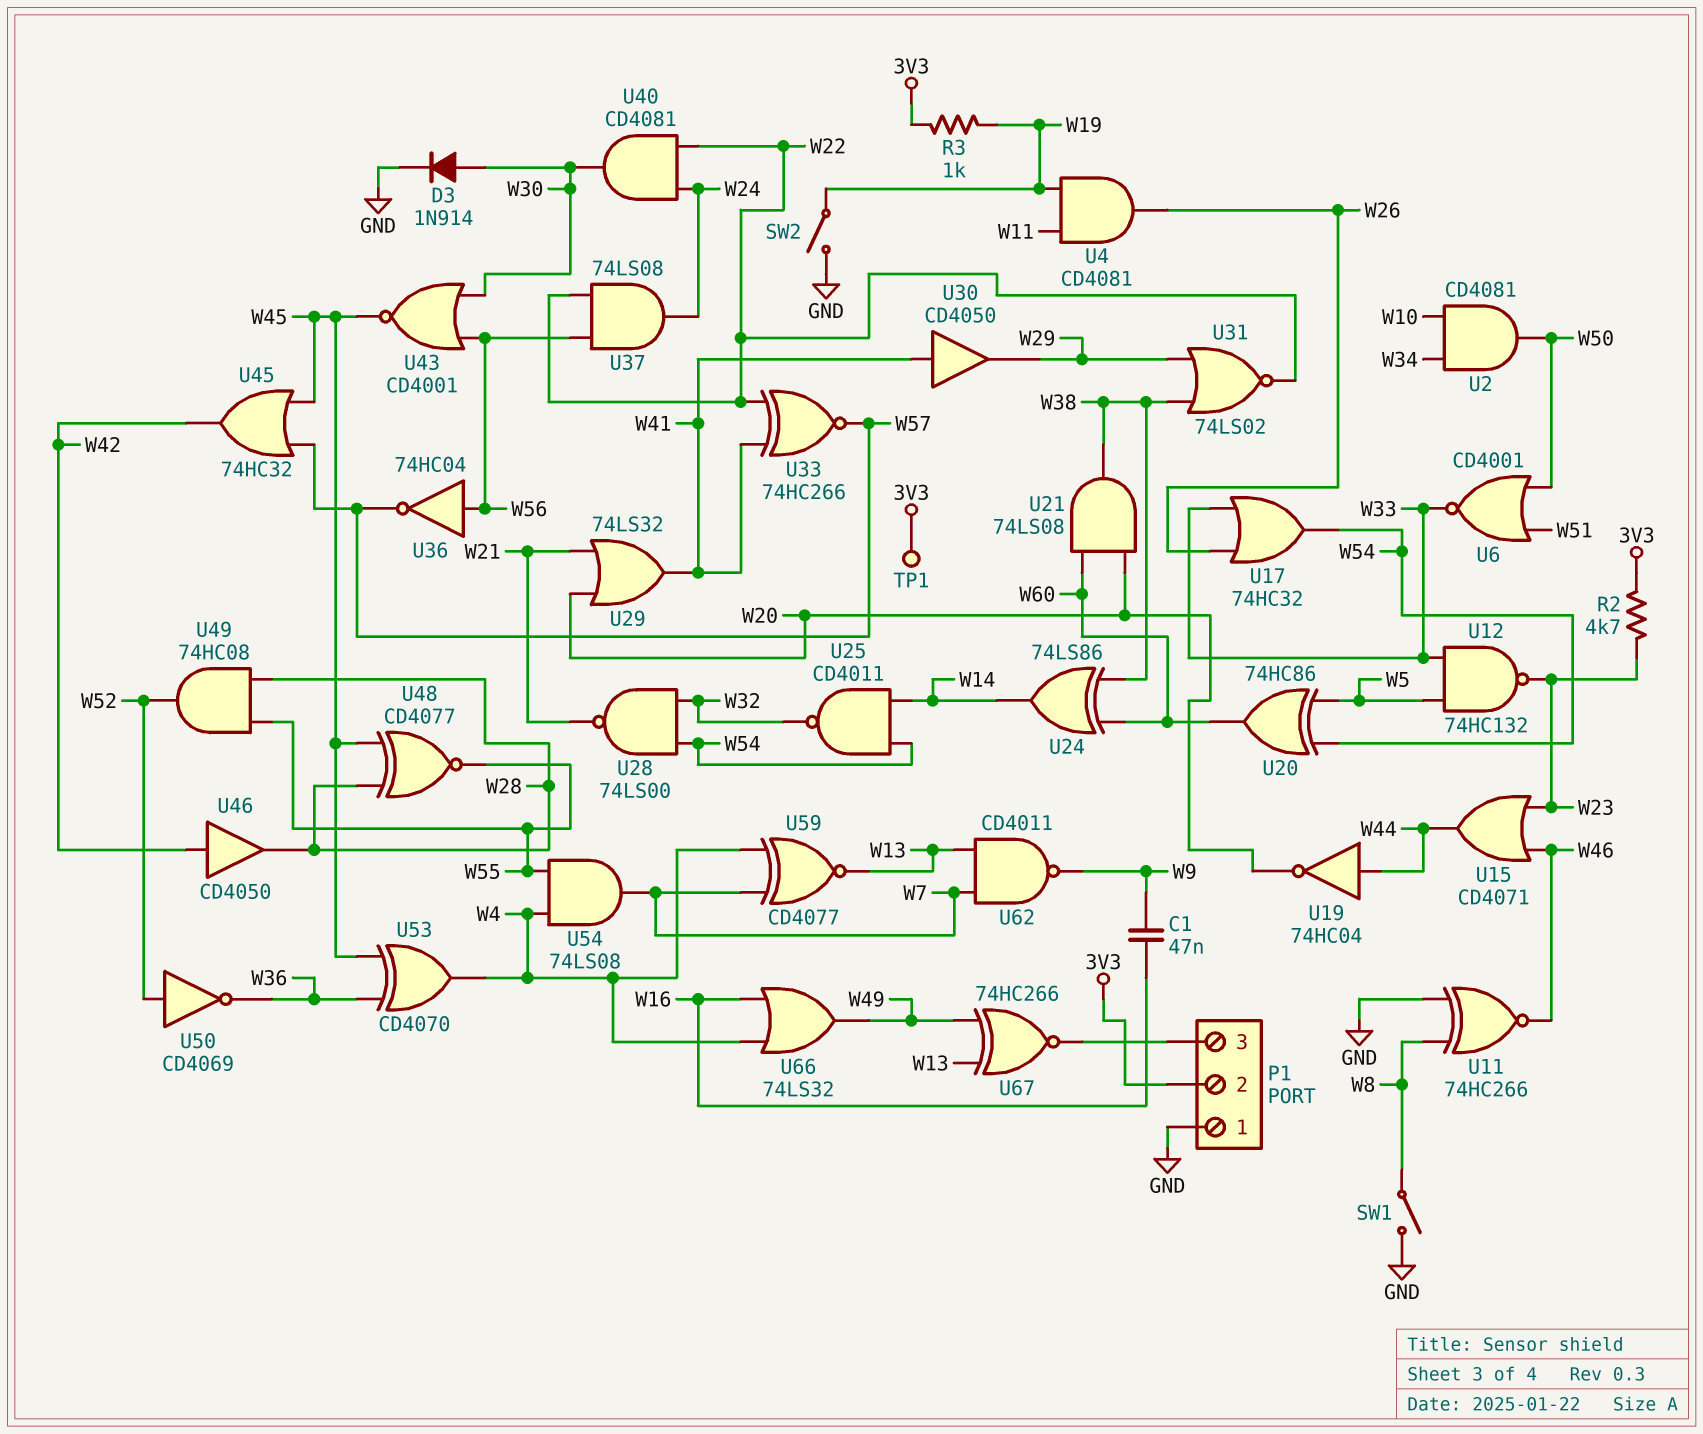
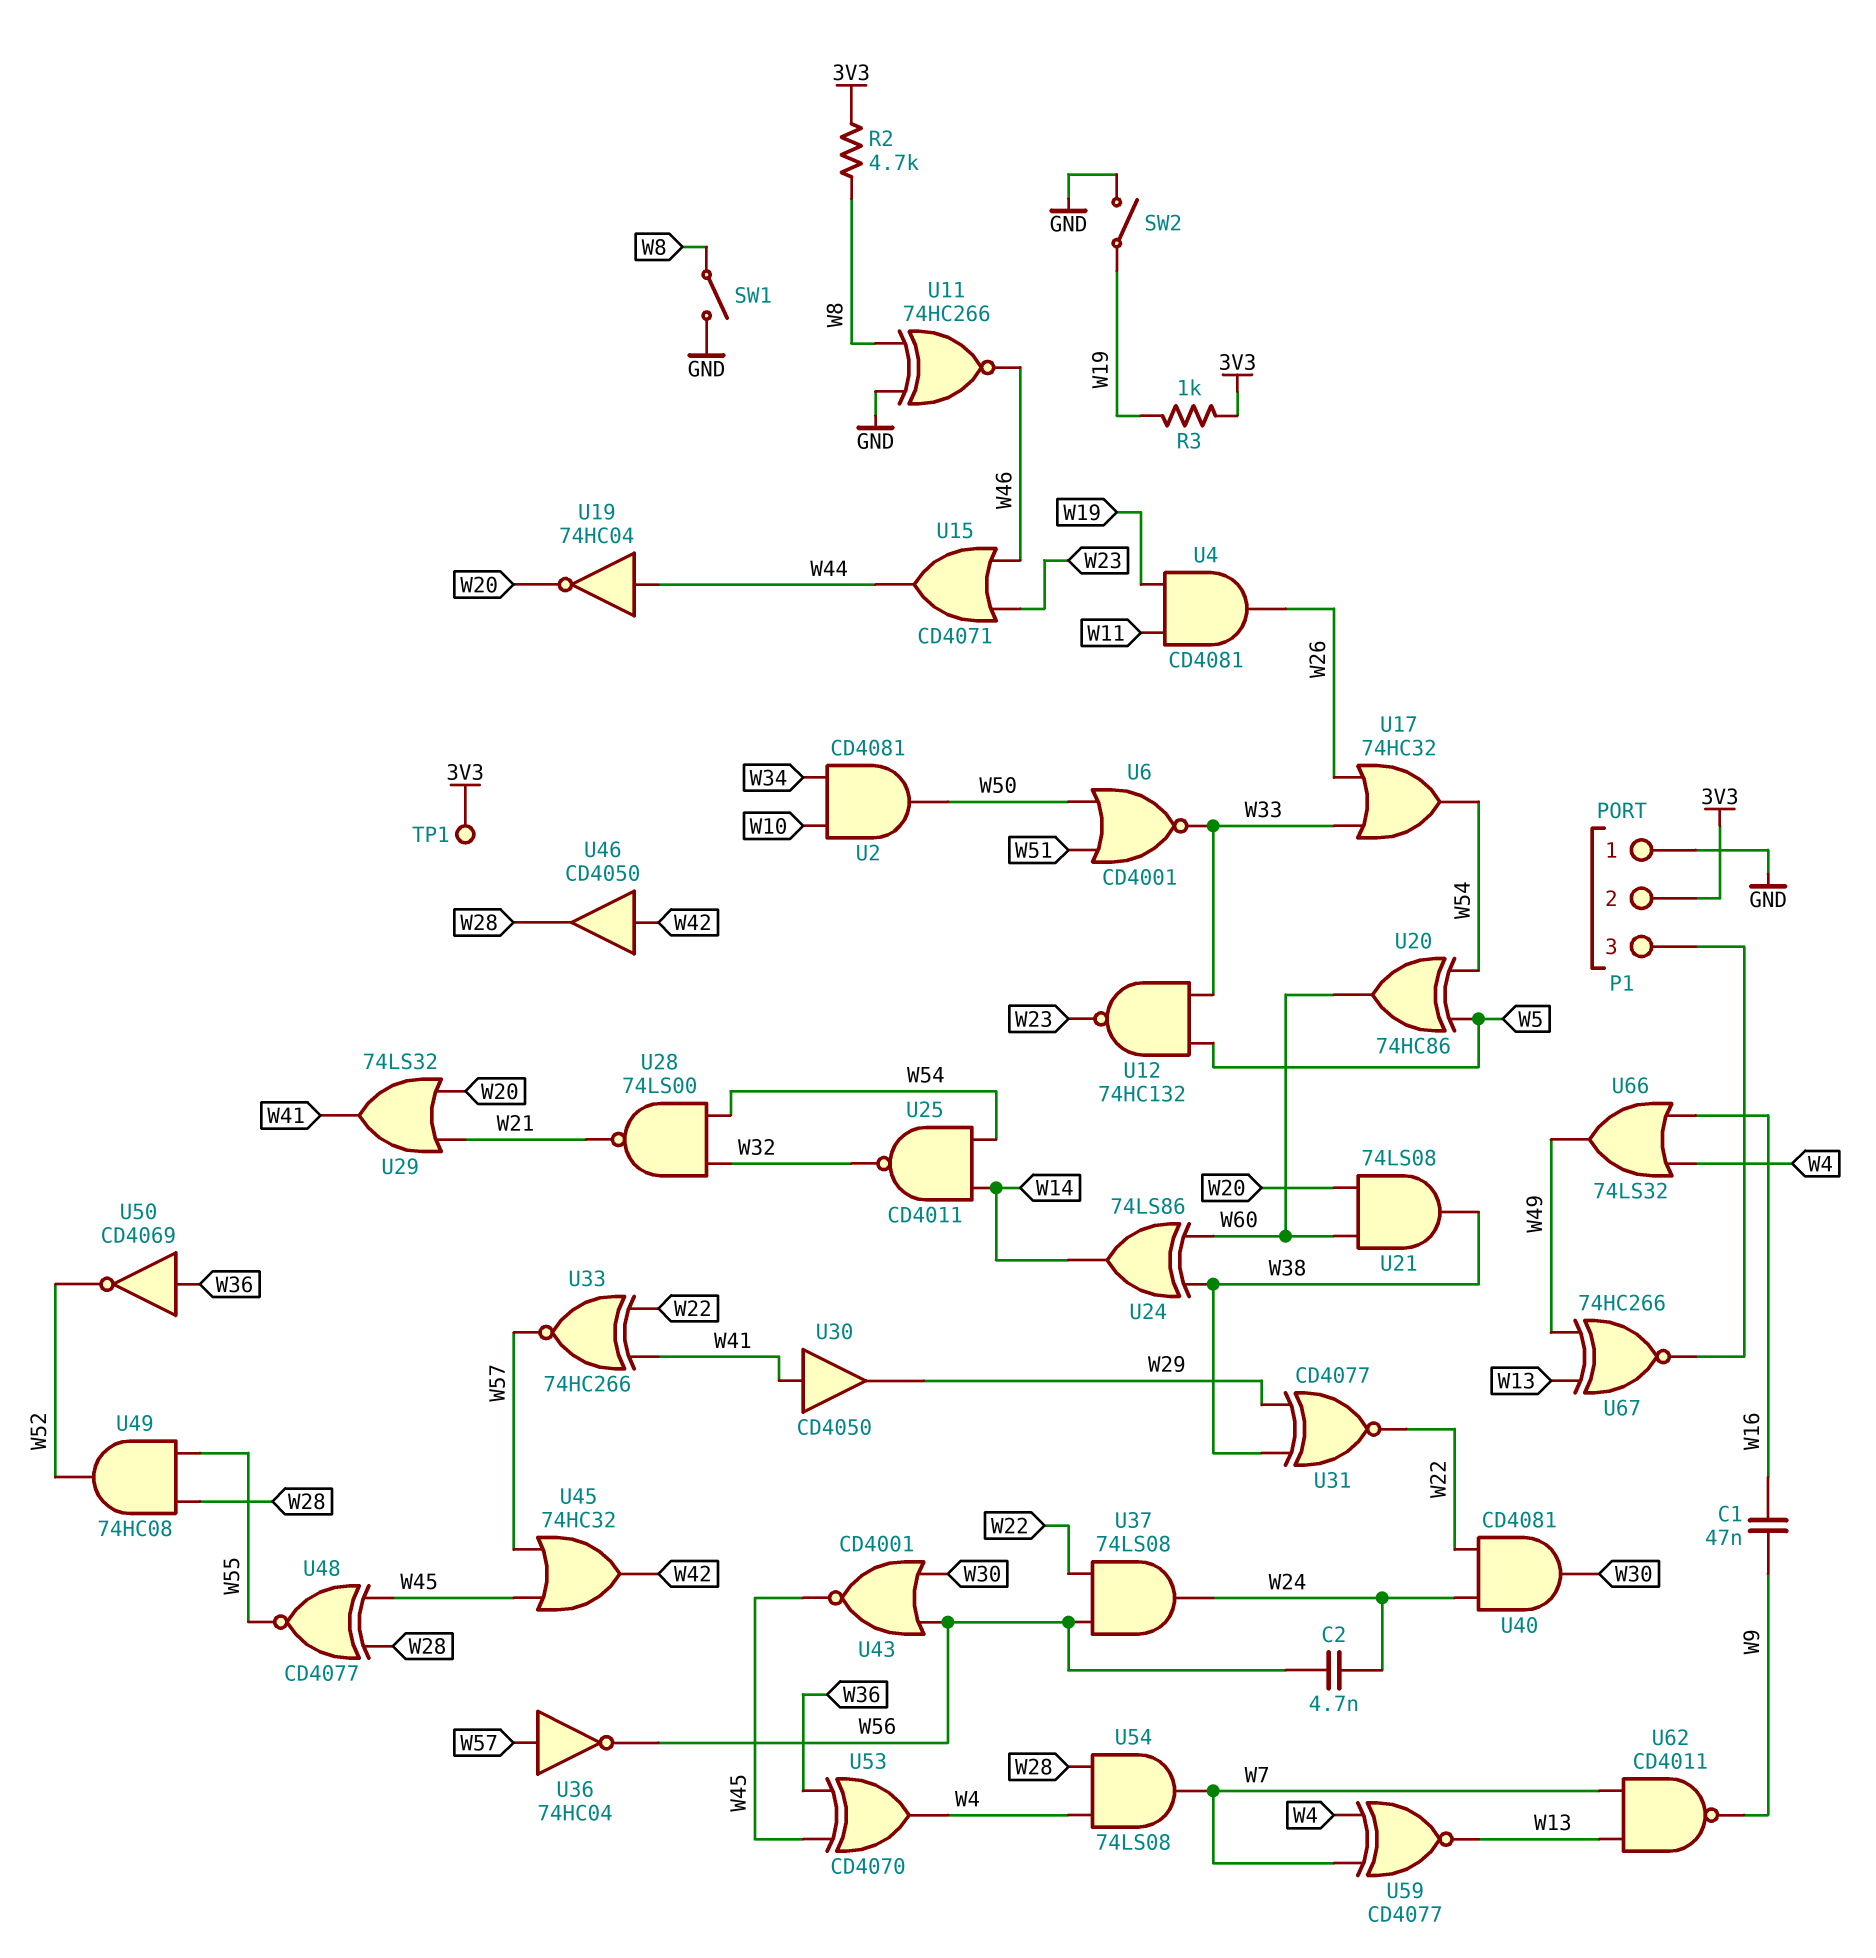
C2: none -> 4.7nF (W24, W56)
D3: diode 1N914 (A W30, K GND) -> none
R2: 4.7k (3V3, W23) -> 4.7k (3V3, W8)
U31: NOR 74LS02 (in W29, in W38, out W22) -> XNOR CD4077 (in W29, in W38, out W22)
U36: NOT 74HC04 (in W56, out W57) -> NOT 74HC04 (in W57, out W56)
U50: NOT CD4069 (in W52, out W36) -> NOT CD4069 (in W36, out W52)
U54: AND 74LS08 (in W4, in W55, out W7) -> AND 74LS08 (in W4, in W28, out W7)

